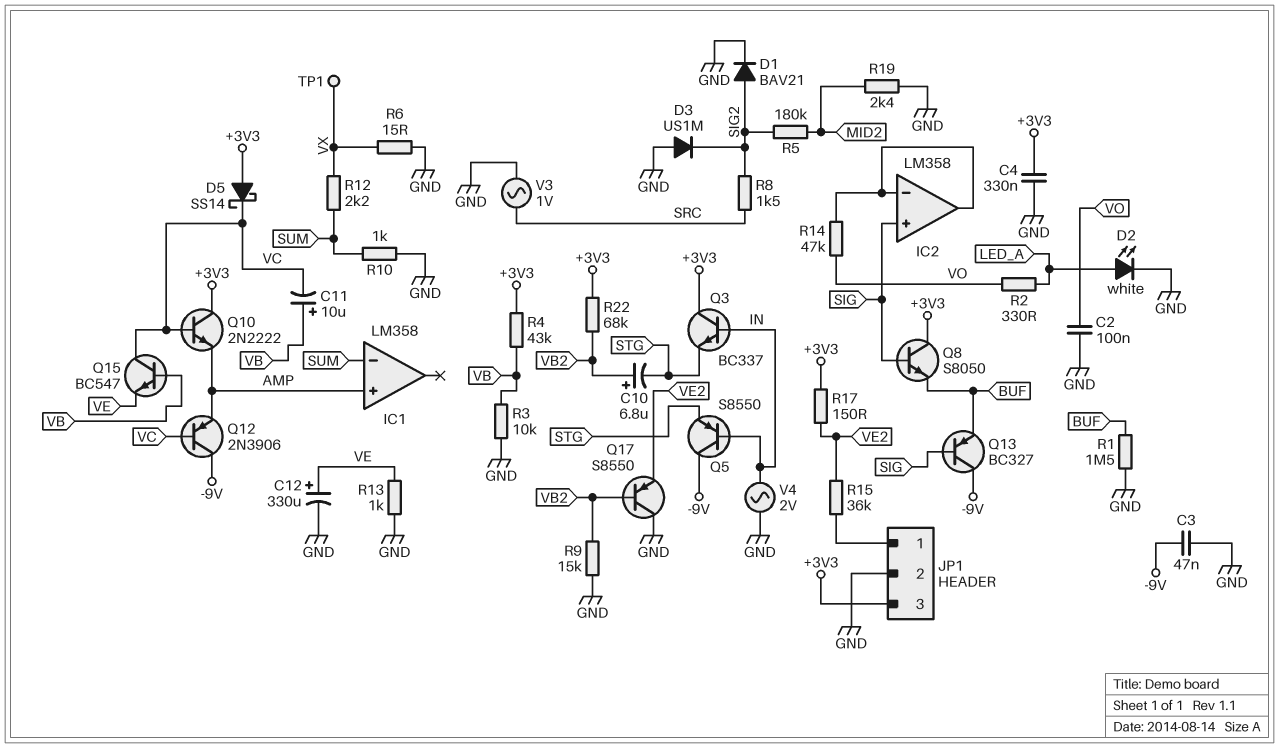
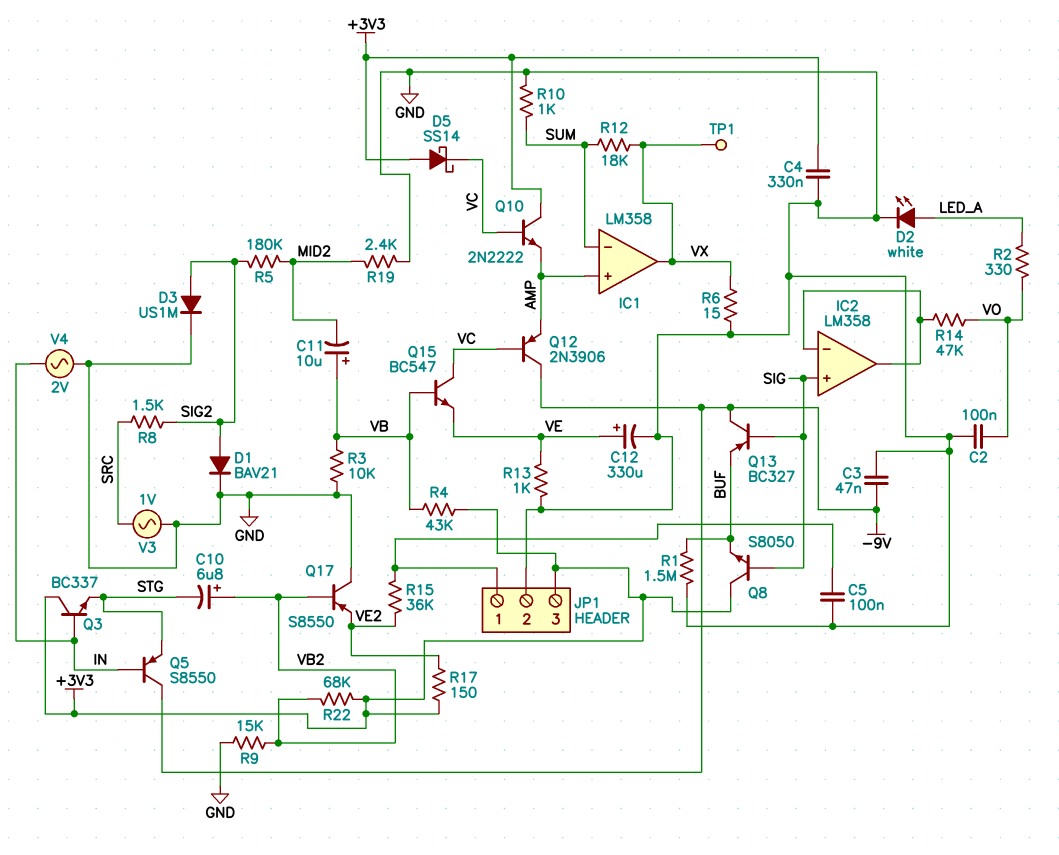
C5: none -> 100nF (GND, JP1/1)
C11: 10uF (plus VB, minus VC) -> 10uF (plus VB, minus MID2)
D3: diode US1M (A GND, K SIG2) -> diode US1M (A SIG2, K GND)
IC1 pin out: none -> VX
R12: 2.2k (SUM, VX) -> 18k (SUM, VX)

